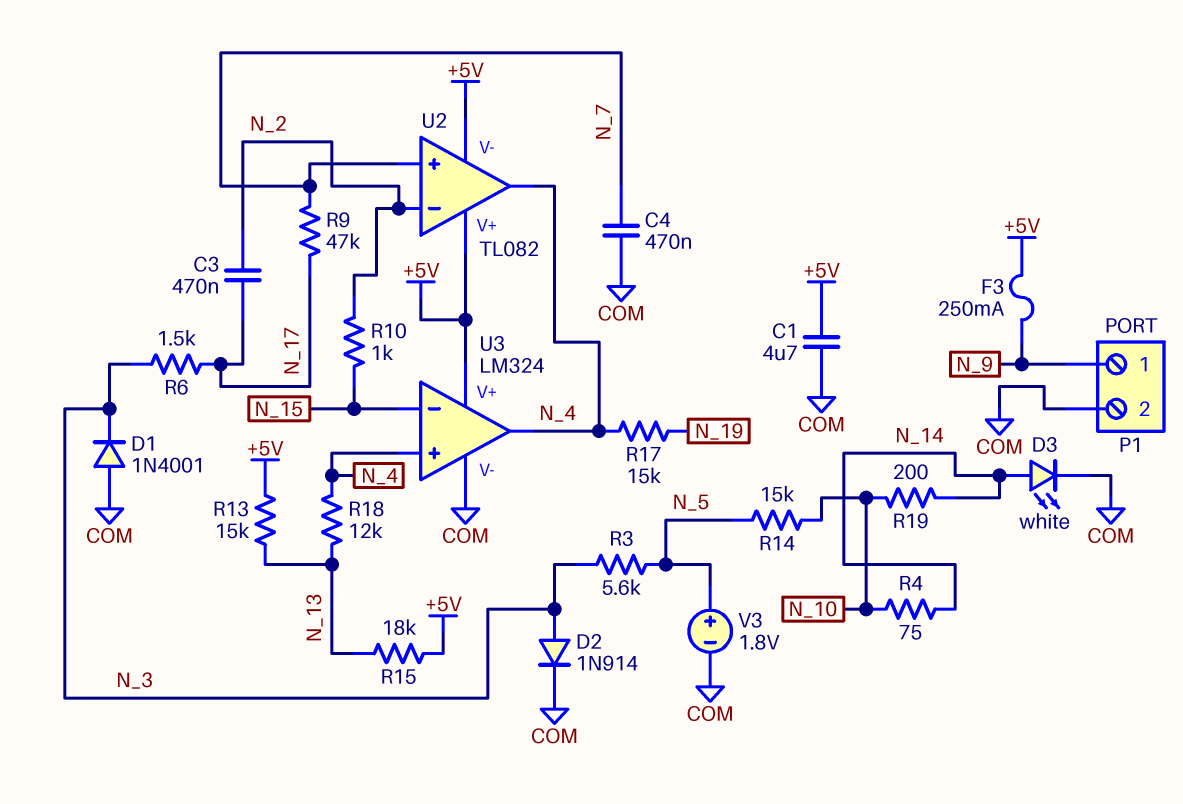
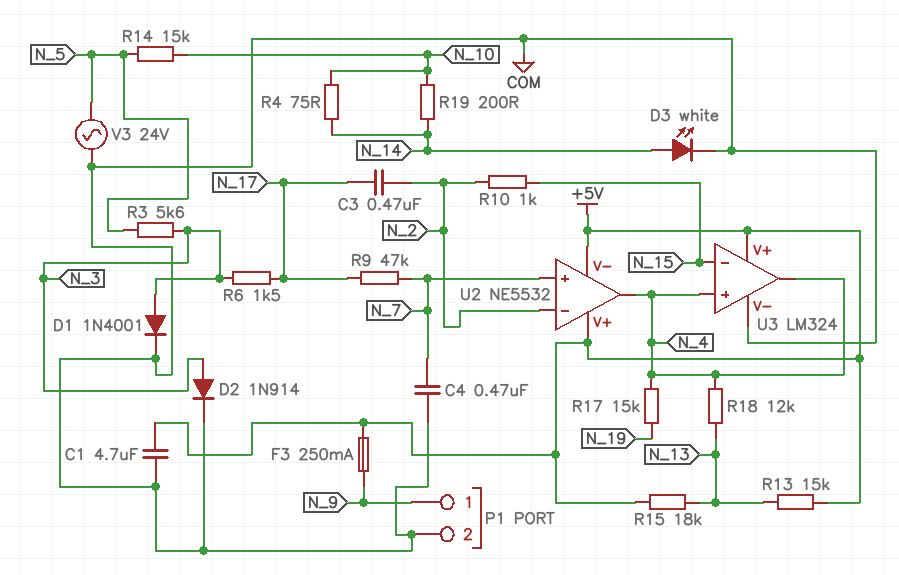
D1: diode 1N4001 (A COM, K N_3) -> diode 1N4001 (A N_3, K COM)
U2: TL082 -> NE5532
V3: 1.8V (plus N_5, minus COM) -> AC 24V (COM, N_5)

